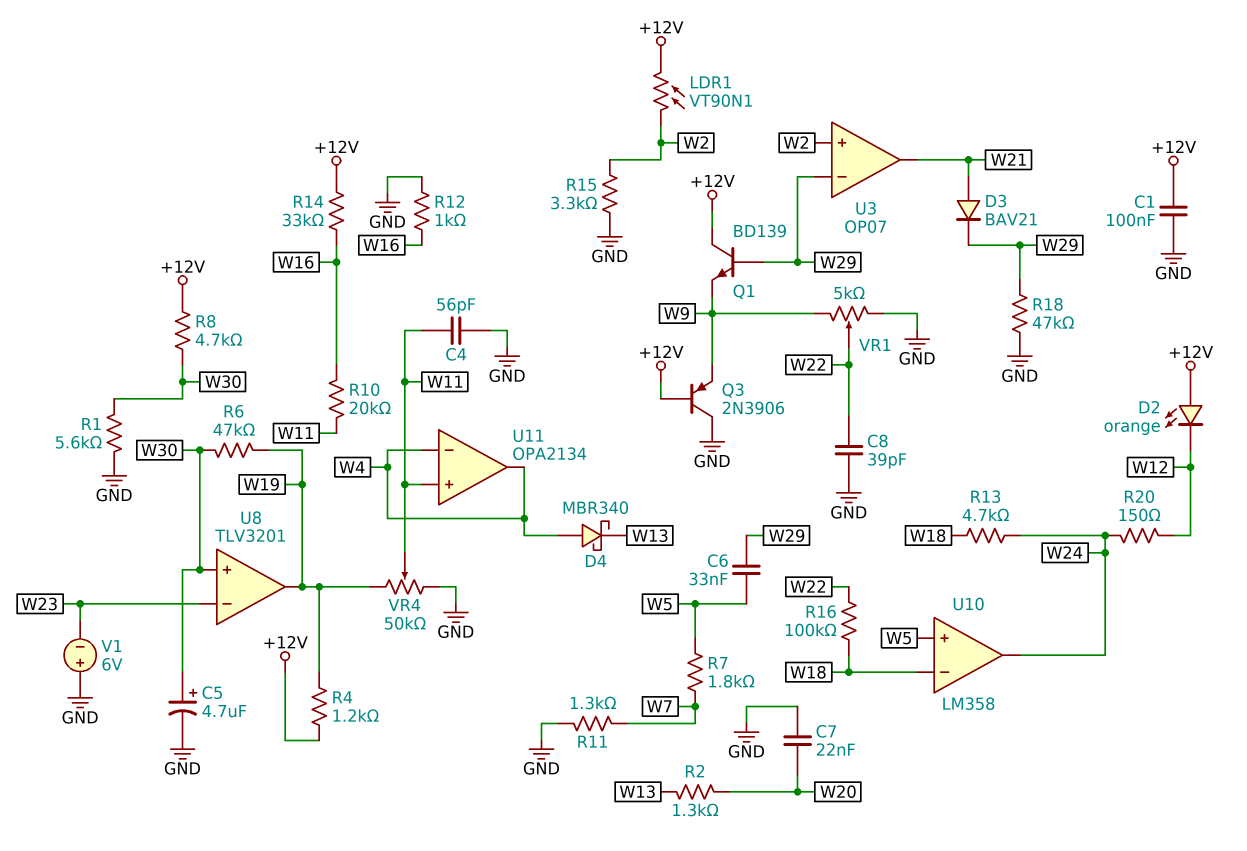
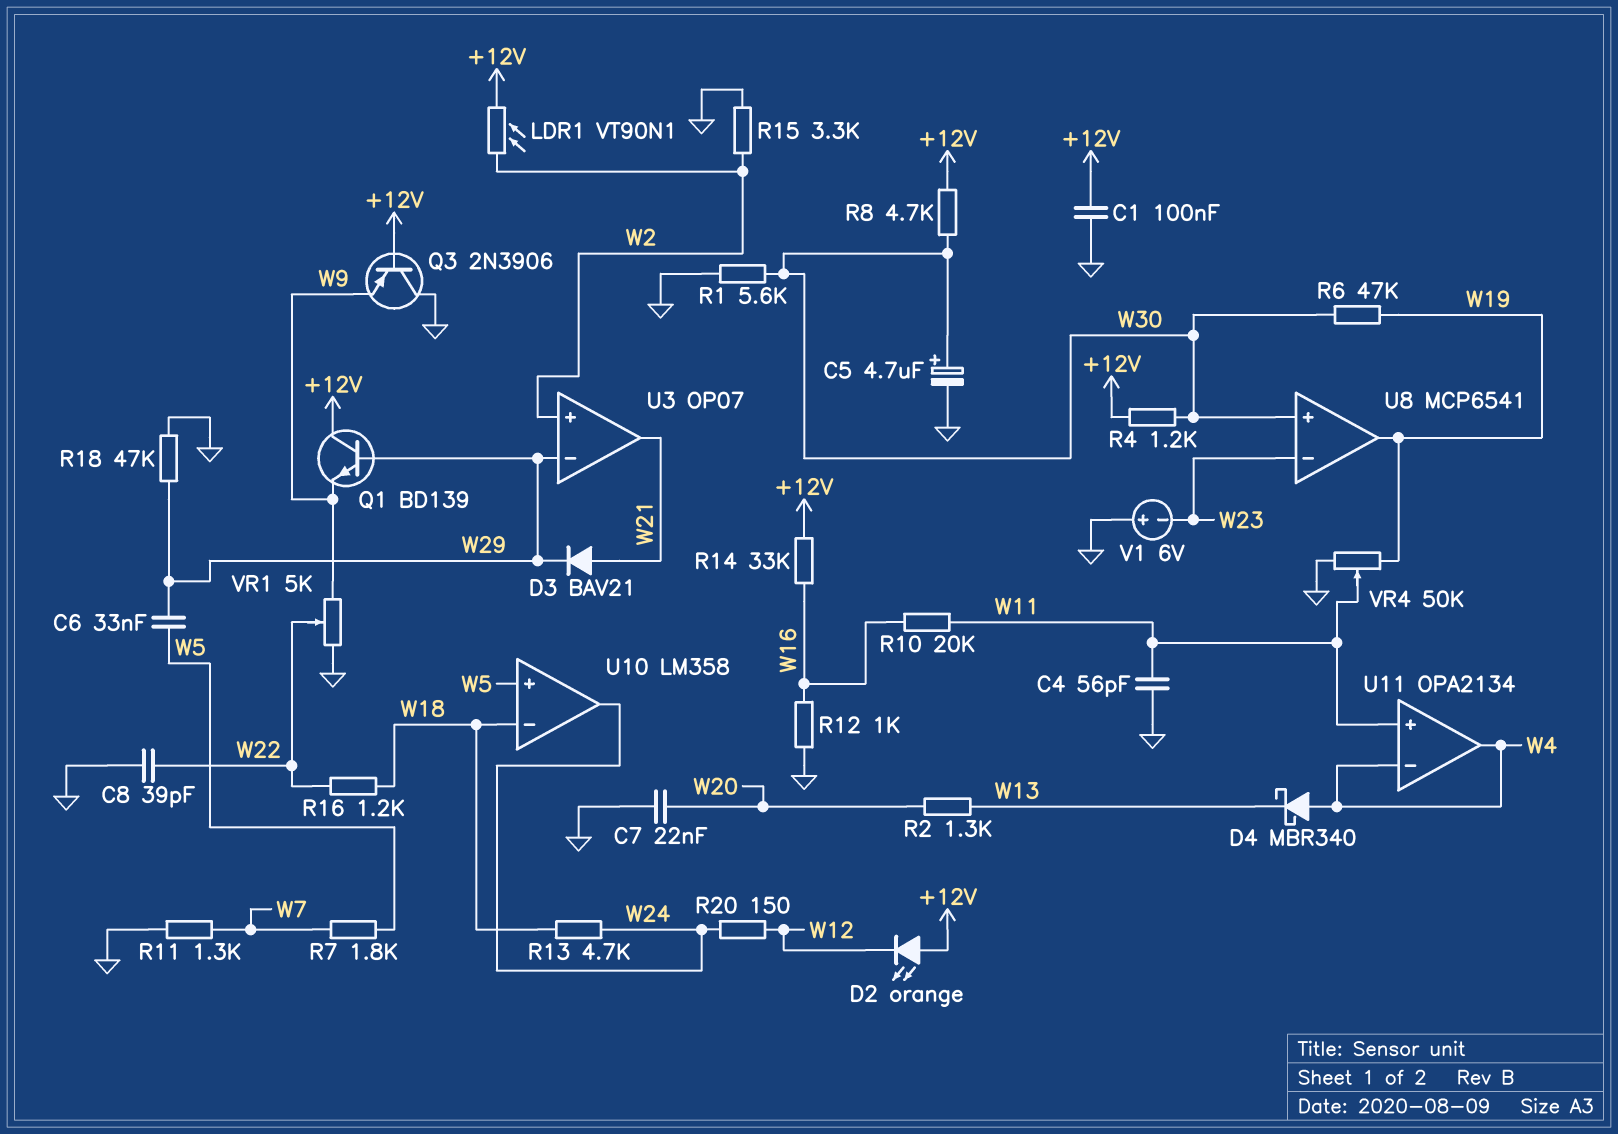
R4: 1.2k (+12V, W19) -> 1.2k (+12V, W30)
R16: 100k (W18, W22) -> 1.2k (W18, W22)
U8: TLV3201 -> MCP6541

